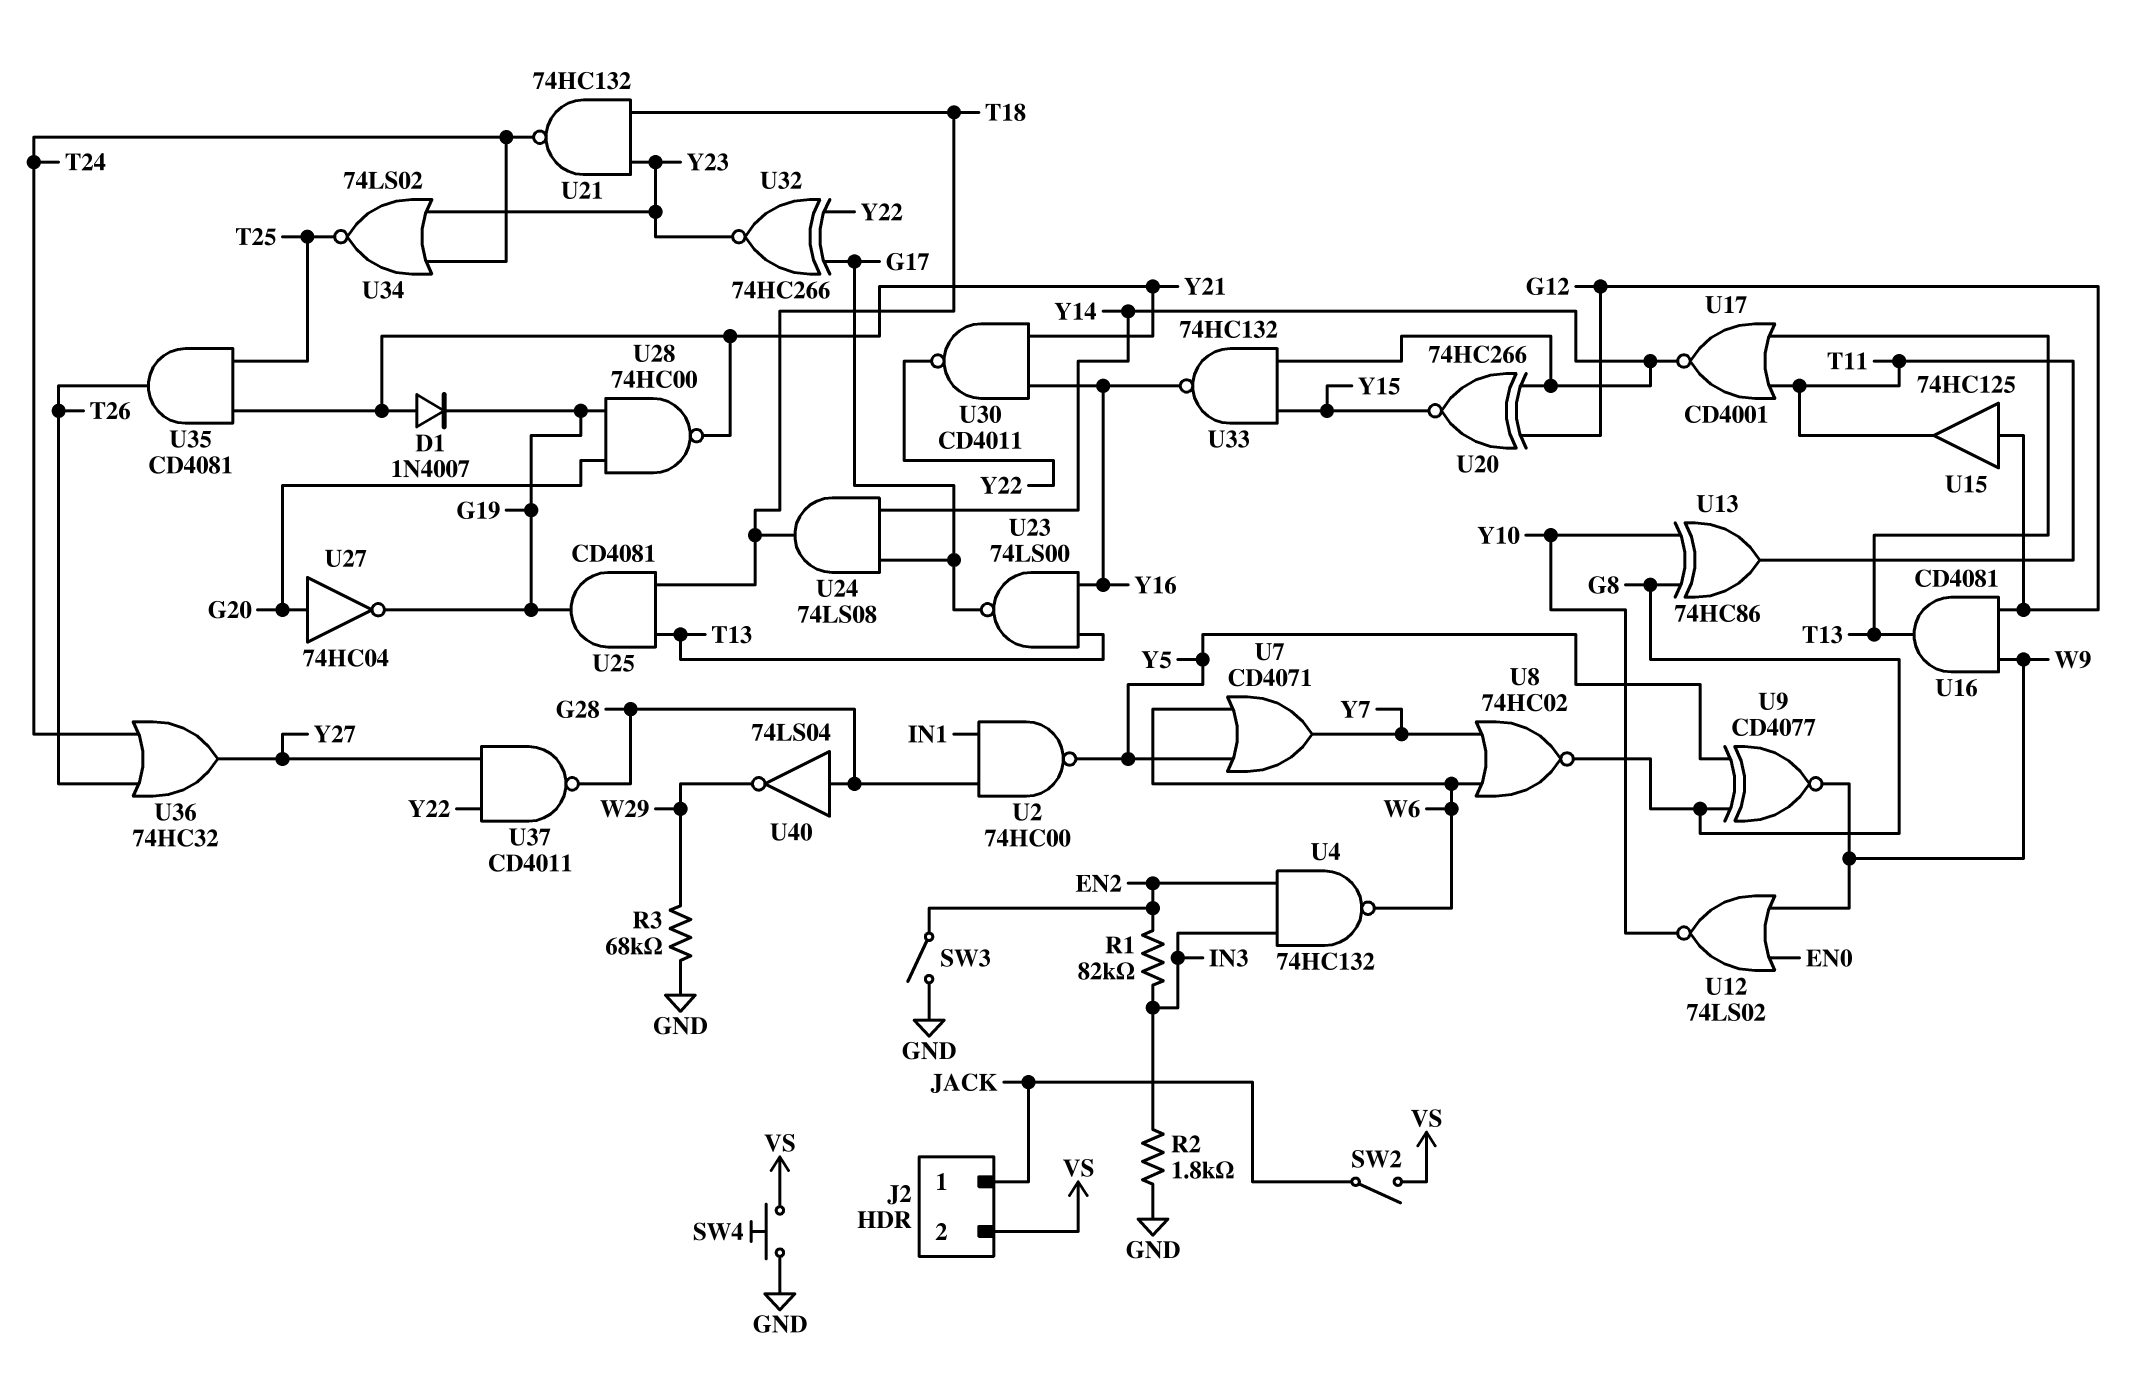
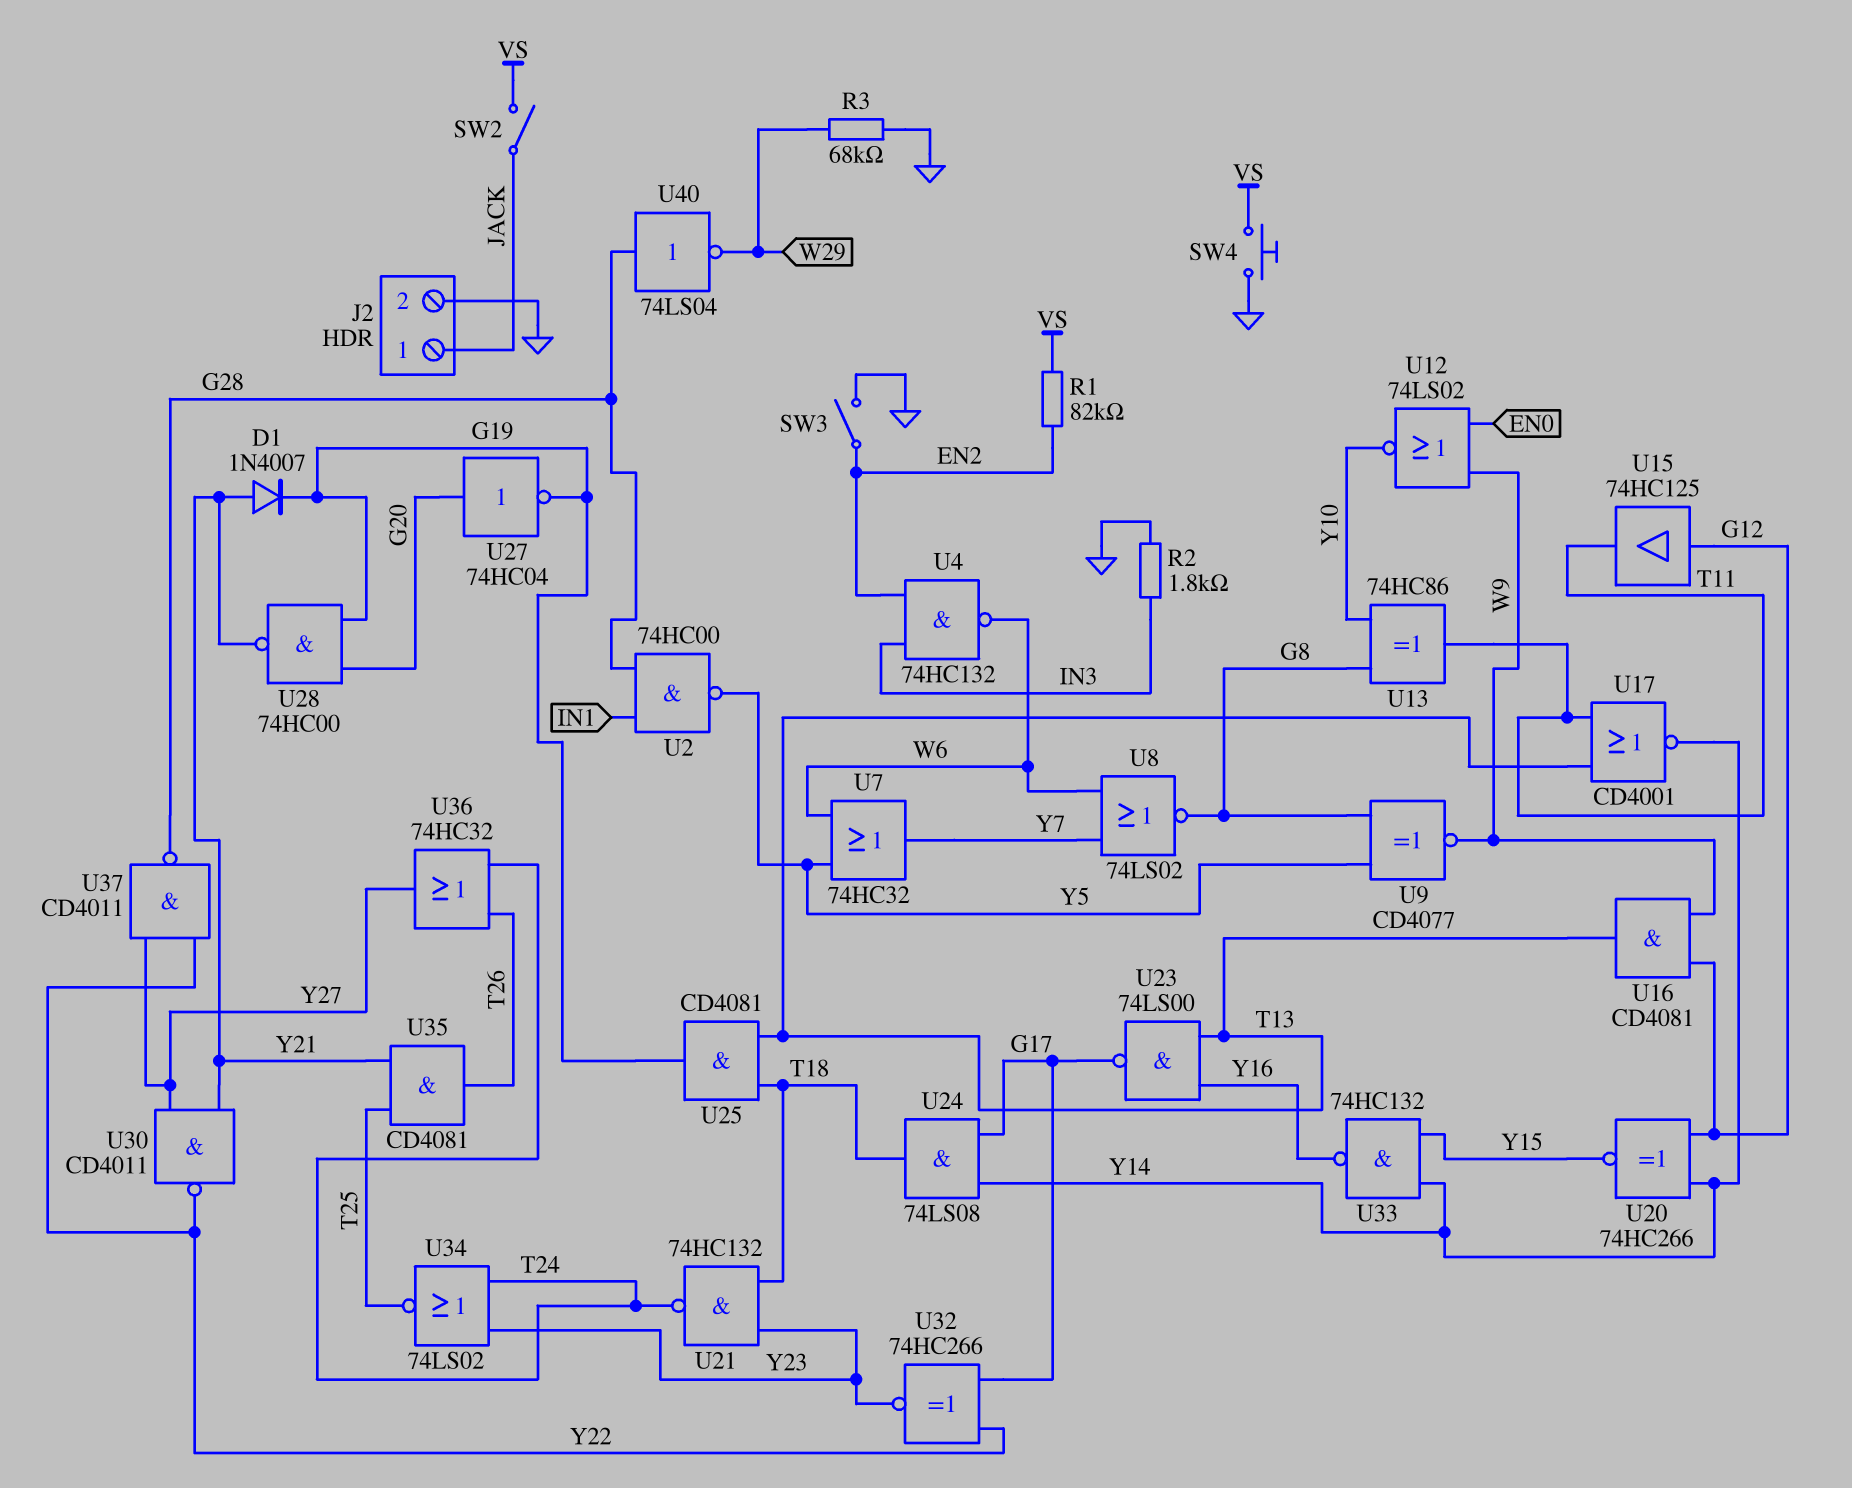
J2 pin 2: VS -> GND
R1: 82k (EN2, IN3) -> 82k (EN2, VS)
U7: OR CD4071 (in W6, in Y5, out Y7) -> OR 74HC32 (in W6, in Y5, out Y7)
U8: NOR 74HC02 (in W6, in Y7, out G8) -> NOR 74LS02 (in W6, in Y7, out G8)
U30: NAND CD4011 (in Y16, in Y21, out Y22) -> NAND CD4011 (in Y21, in Y27, out Y22)

